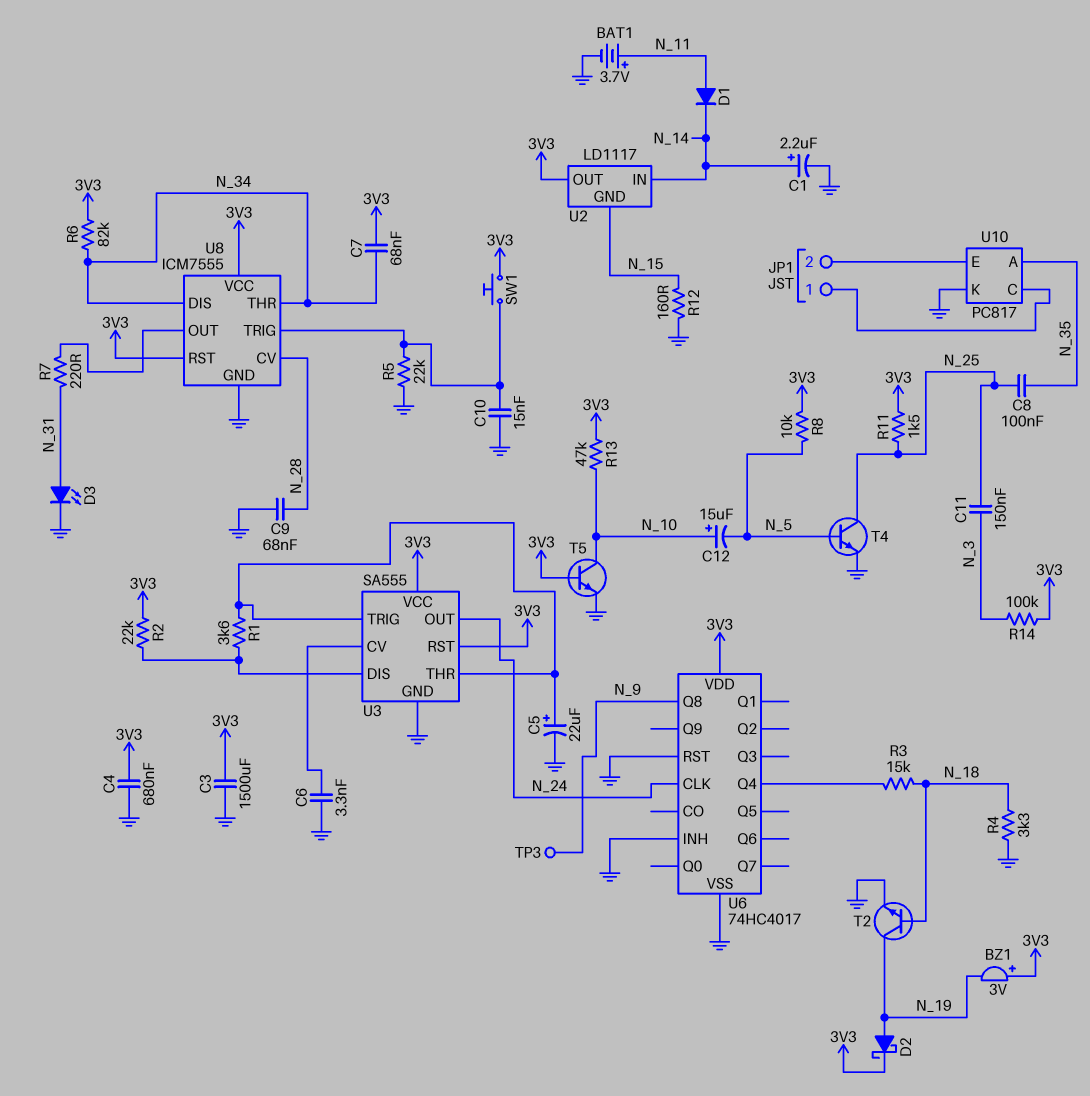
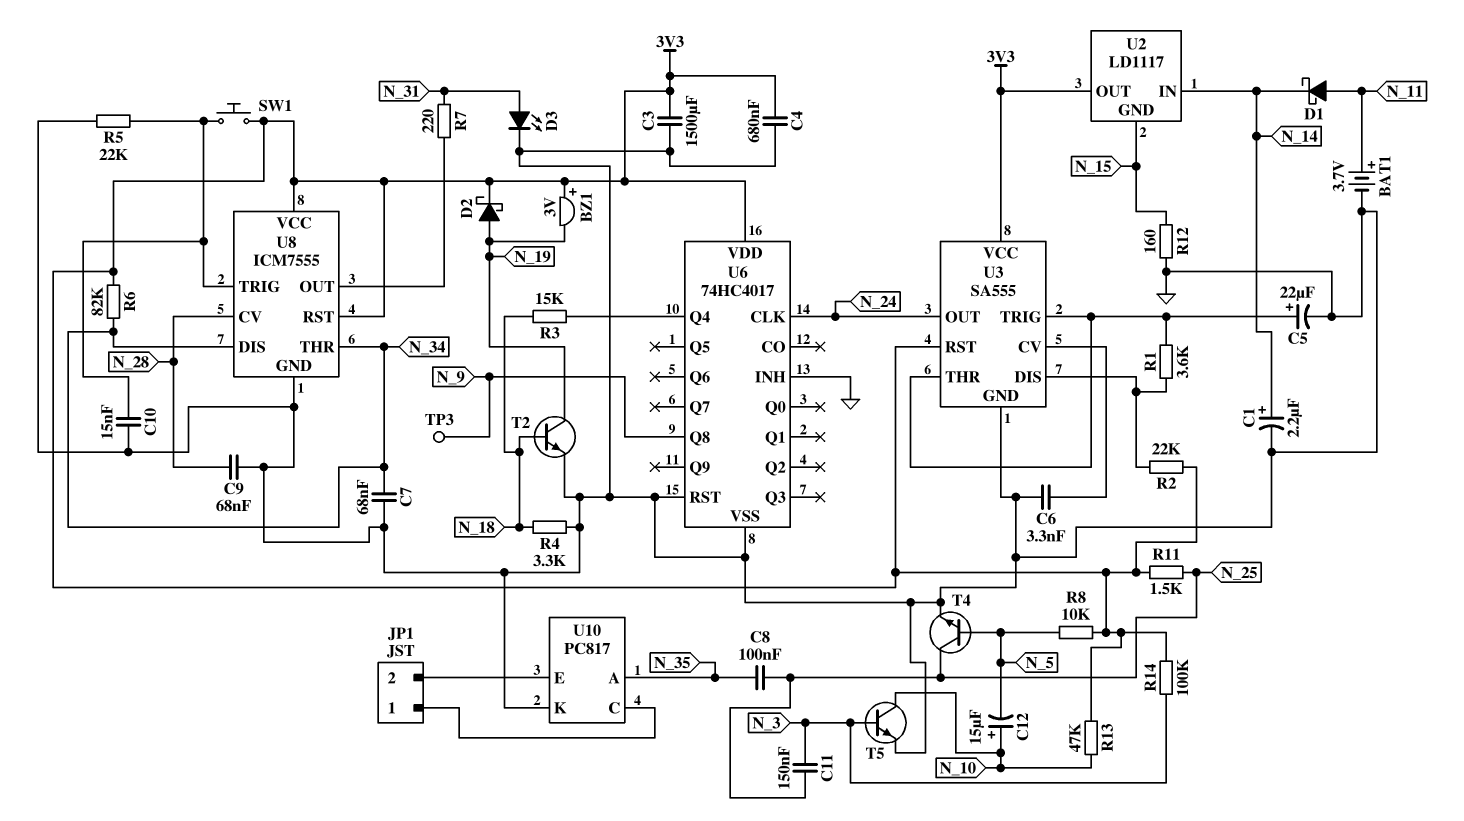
C7: 68nF (3V3, N_34) -> 68nF (GND, N_34)
D1: diode (A N_11, K N_14) -> schottky (A N_11, K N_14)
T5: NPN (B 3V3, C N_10, E GND) -> NPN (B N_3, C N_10, E GND)

